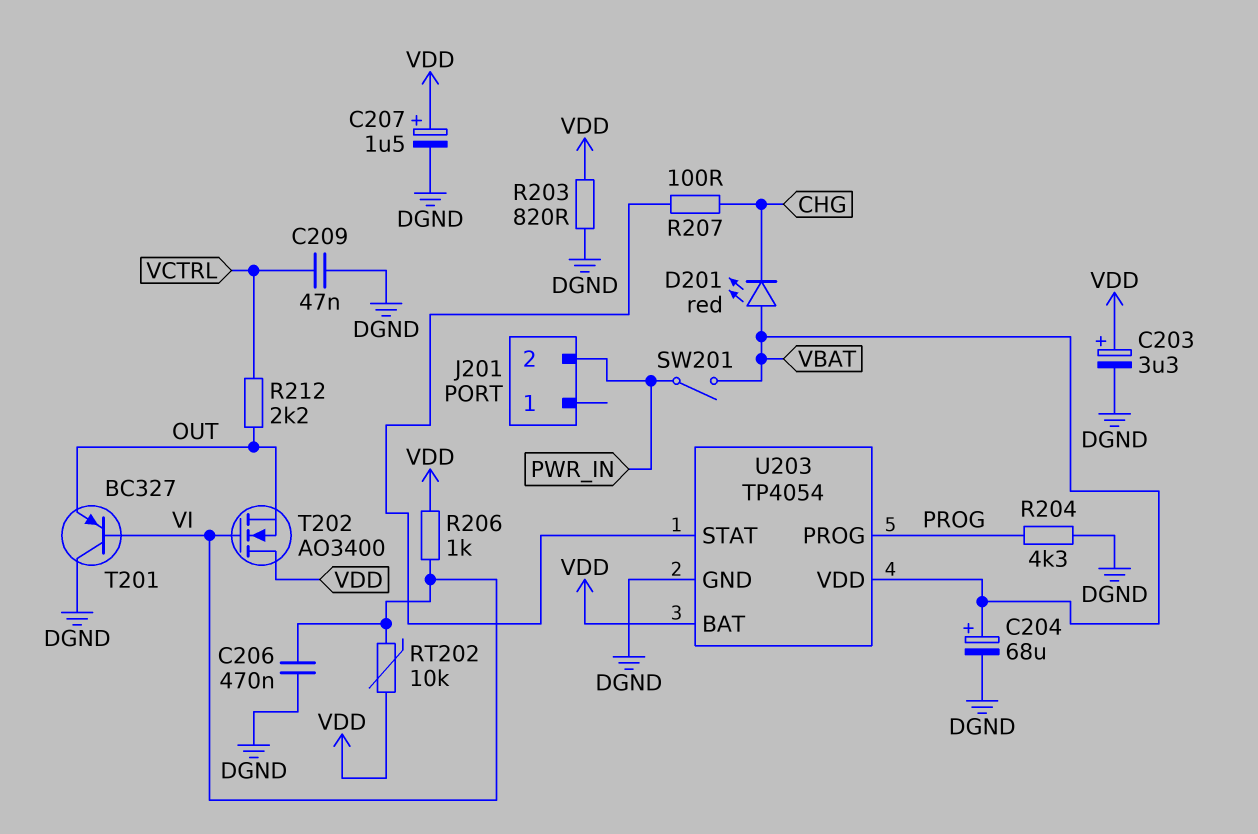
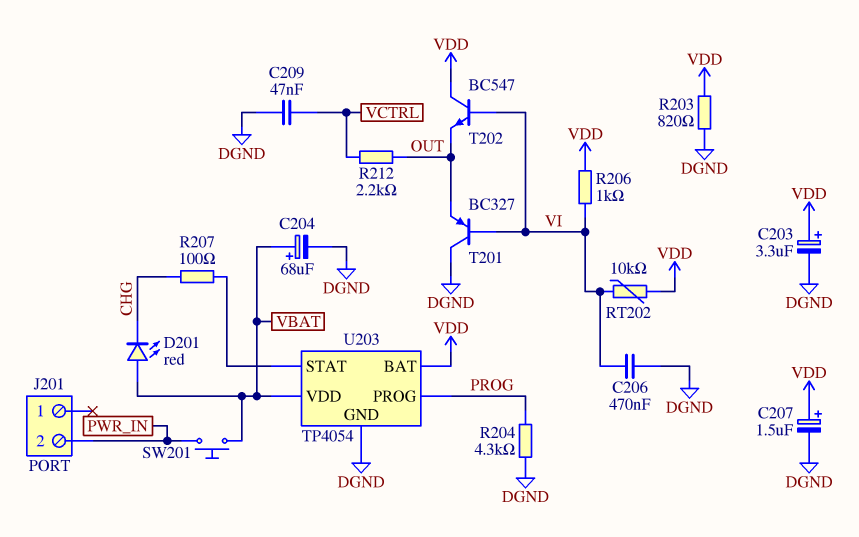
SW201: switch (PWR_IN, VBAT) -> button (PWR_IN, VBAT)
T202: NMOS AO3400 (G VI, D VDD, S OUT) -> NPN BC547 (B VI, C VDD, E OUT)

